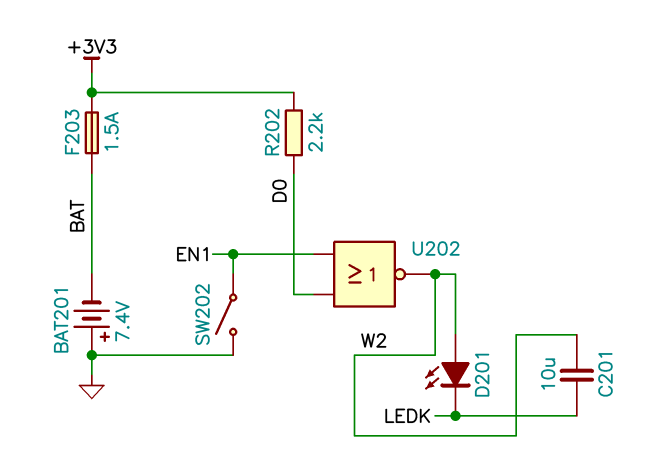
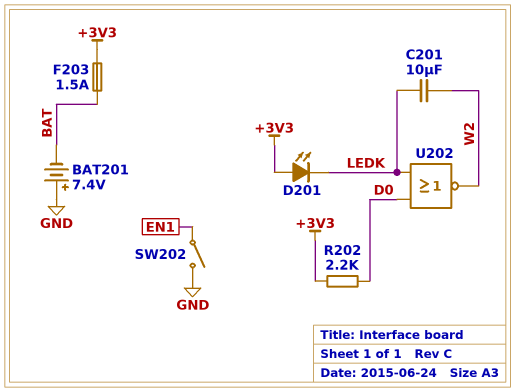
D201: LED (A W2, K LEDK) -> LED (A +3V3, K LEDK)
U202: NOR (in D0, in EN1, out W2) -> NOR (in D0, in LEDK, out W2)

